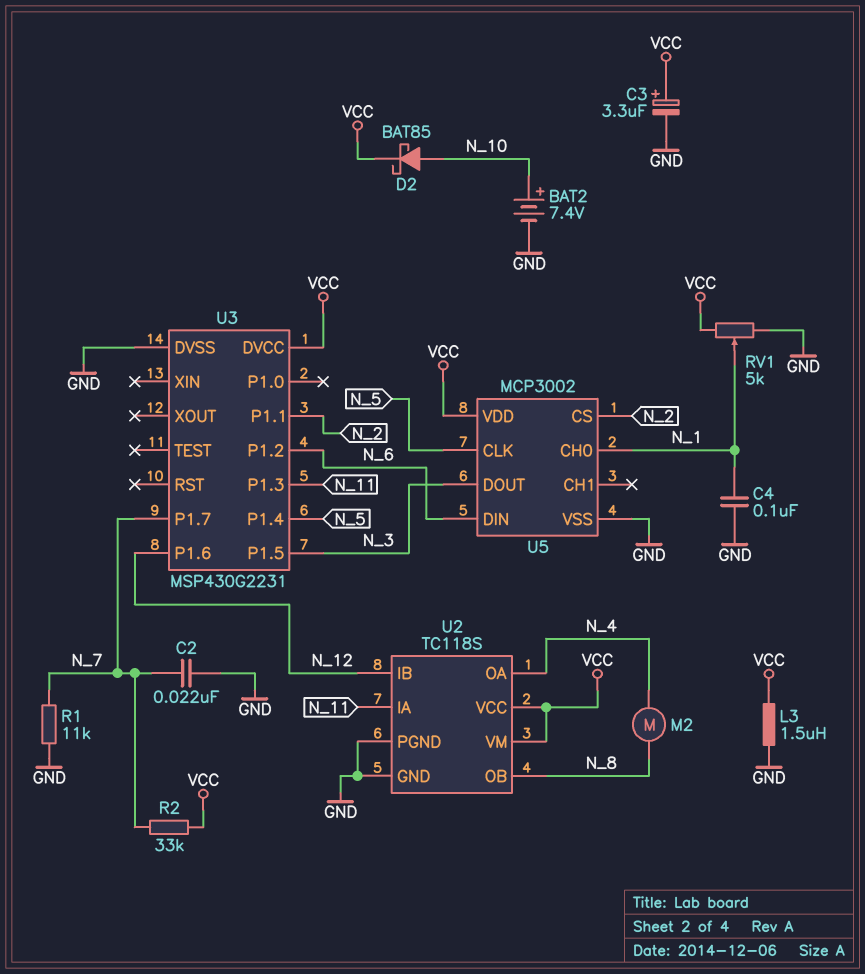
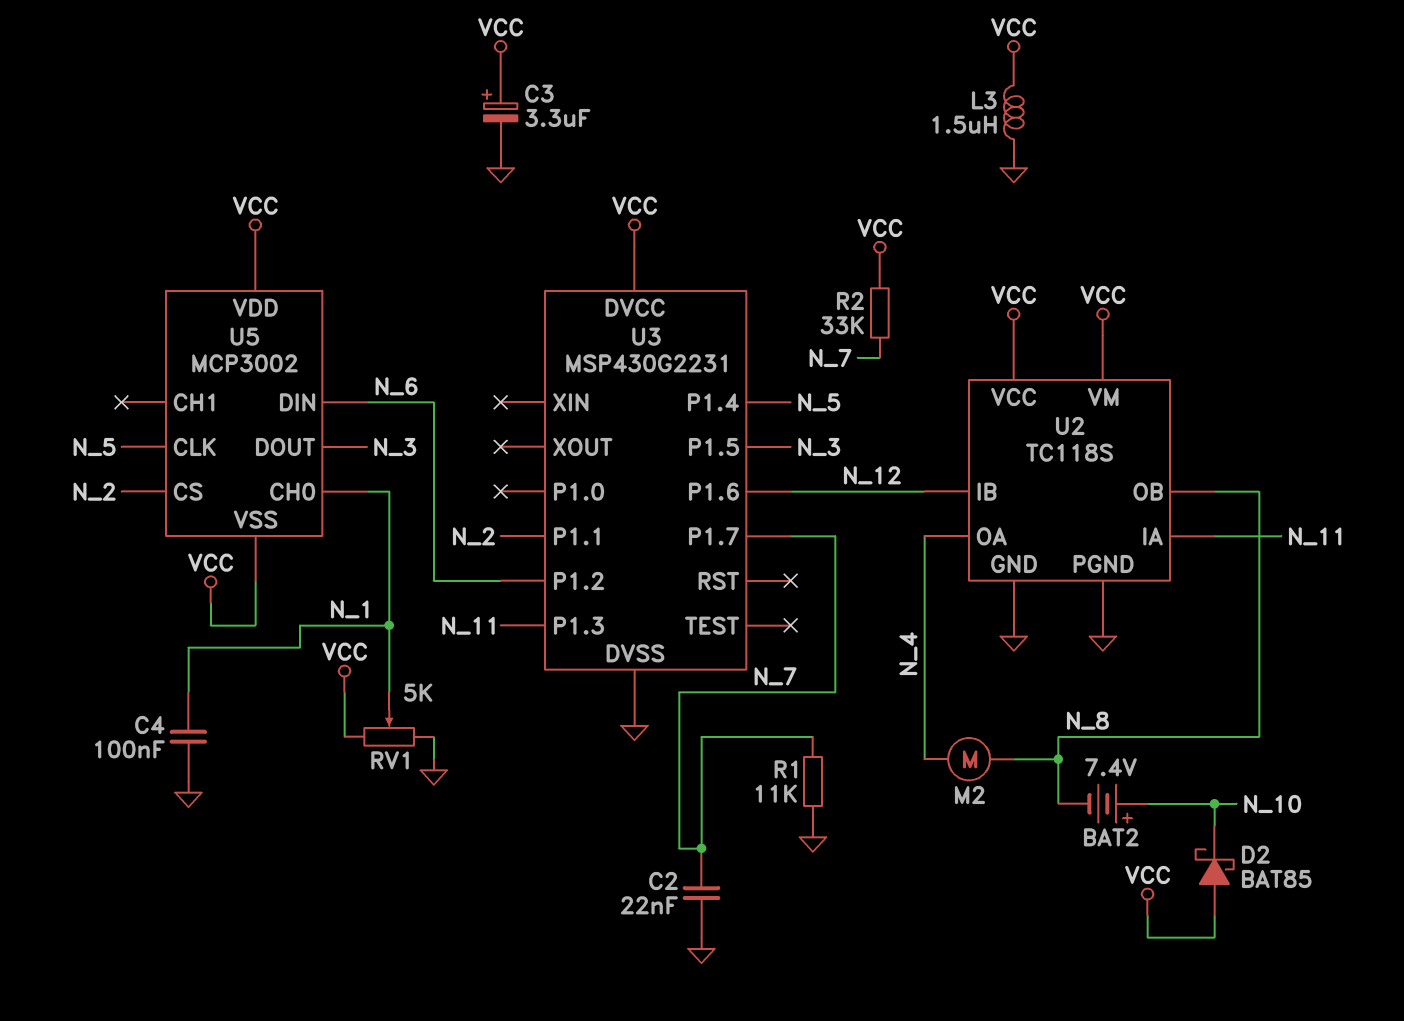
BAT2: 7.4V (plus N_10, minus GND) -> 7.4V (plus N_10, minus N_8)
D2: schottky BAT85 (A N_10, K VCC) -> schottky BAT85 (A VCC, K N_10)
U5 pin VSS: GND -> VCC

